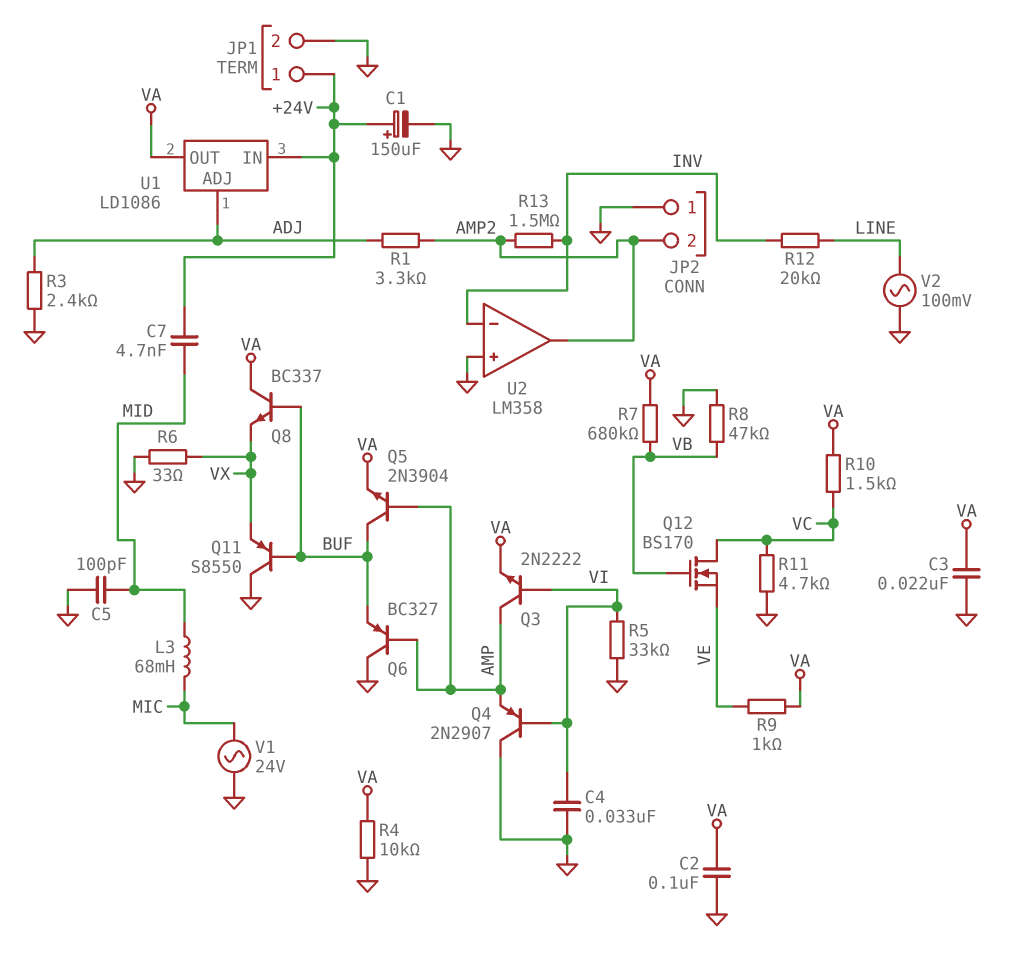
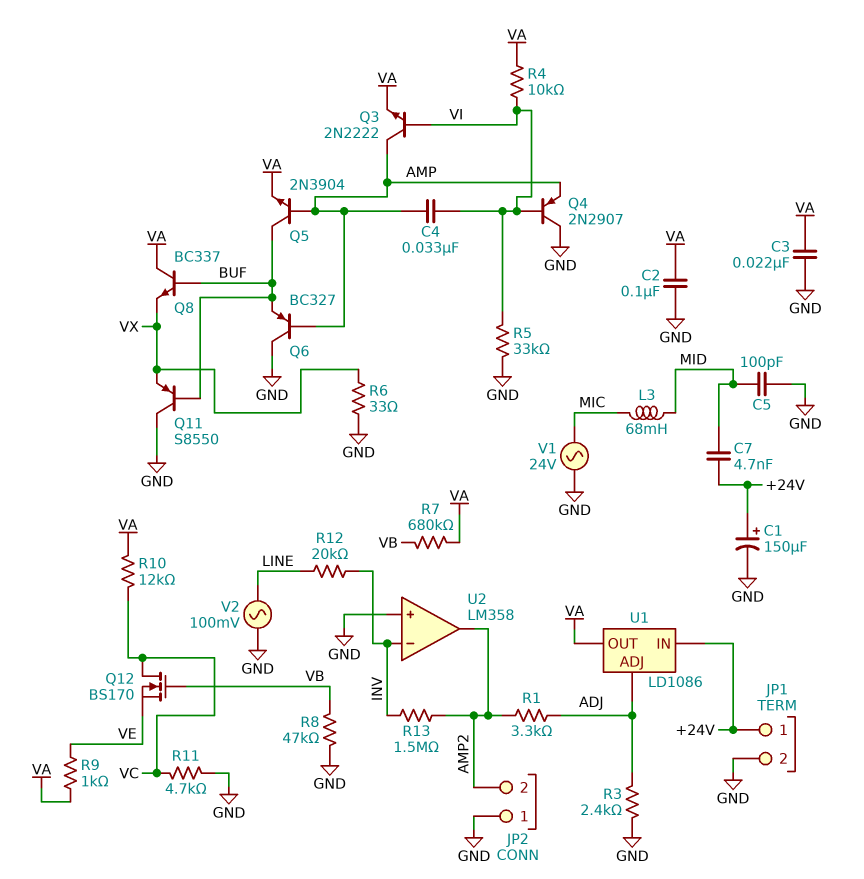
C4: 33nF (GND, VI) -> 33nF (AMP, VI)
R4: 10k (GND, VA) -> 10k (VA, VI)
R10: 1.5k (VA, VC) -> 12k (VA, VC)

